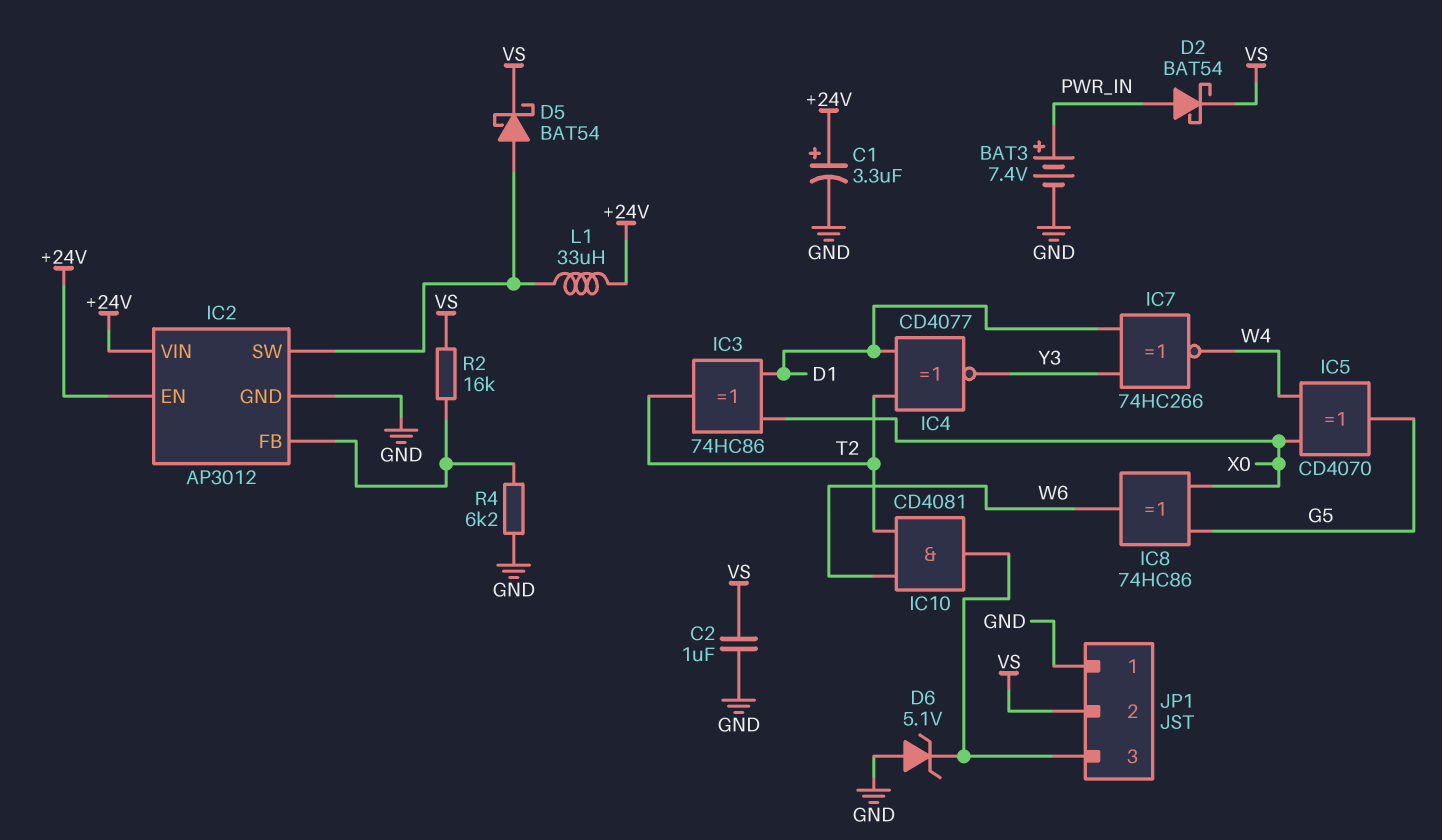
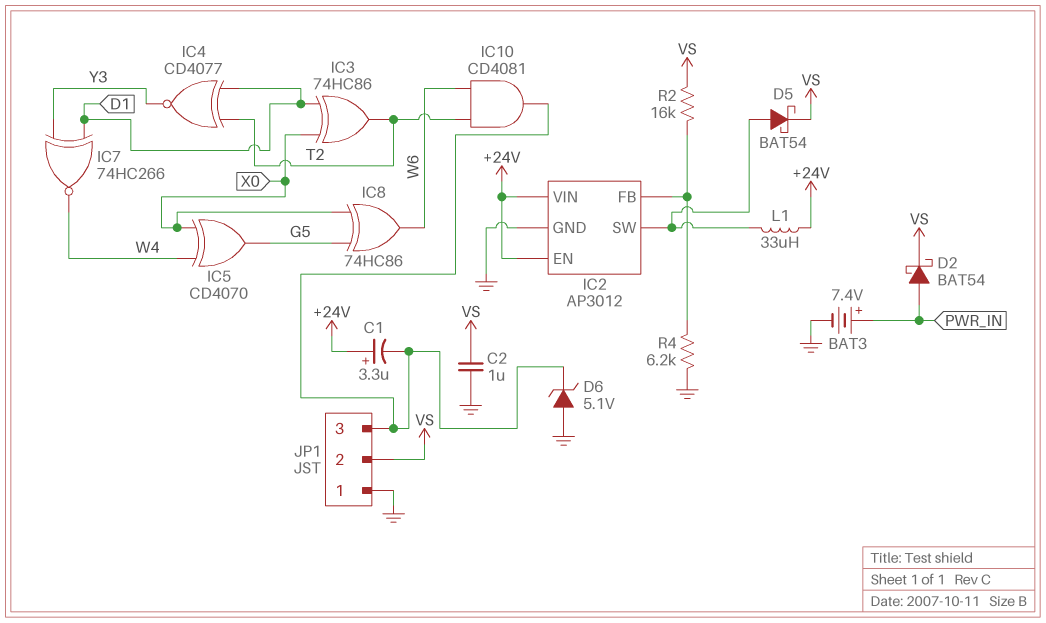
C1: 3.3uF (plus +24V, minus GND) -> 3.3uF (plus +24V, minus JP1/3)

